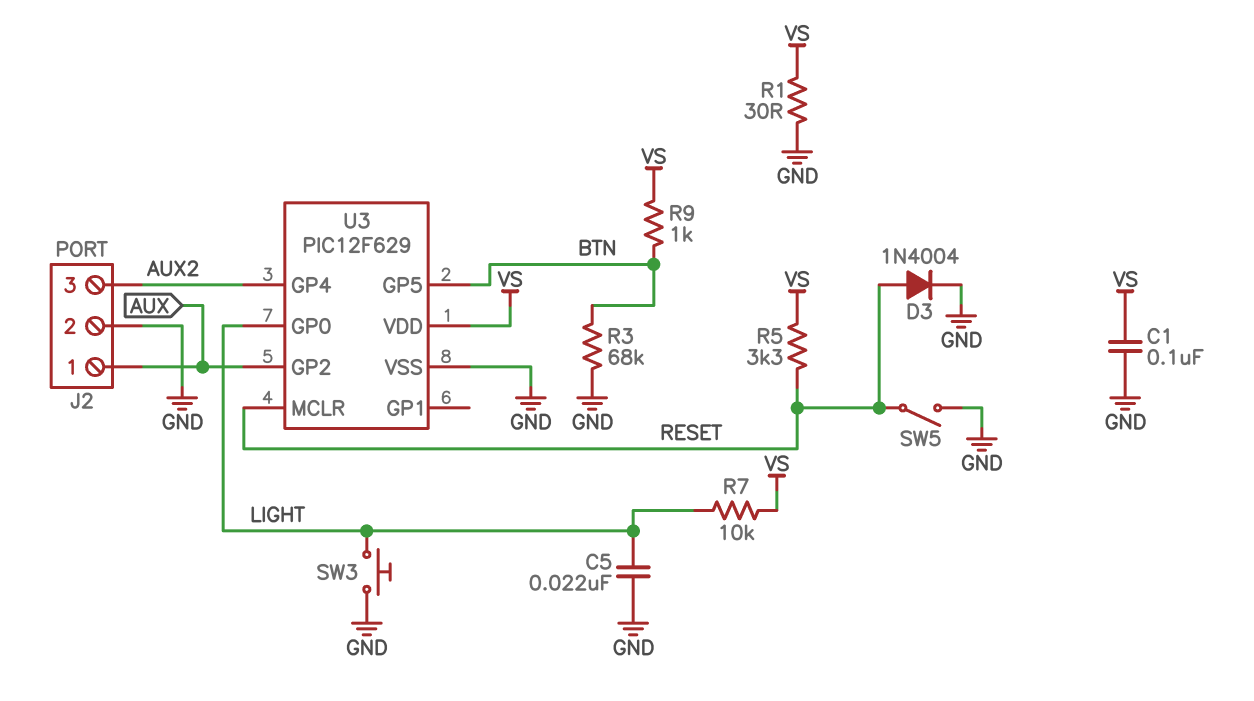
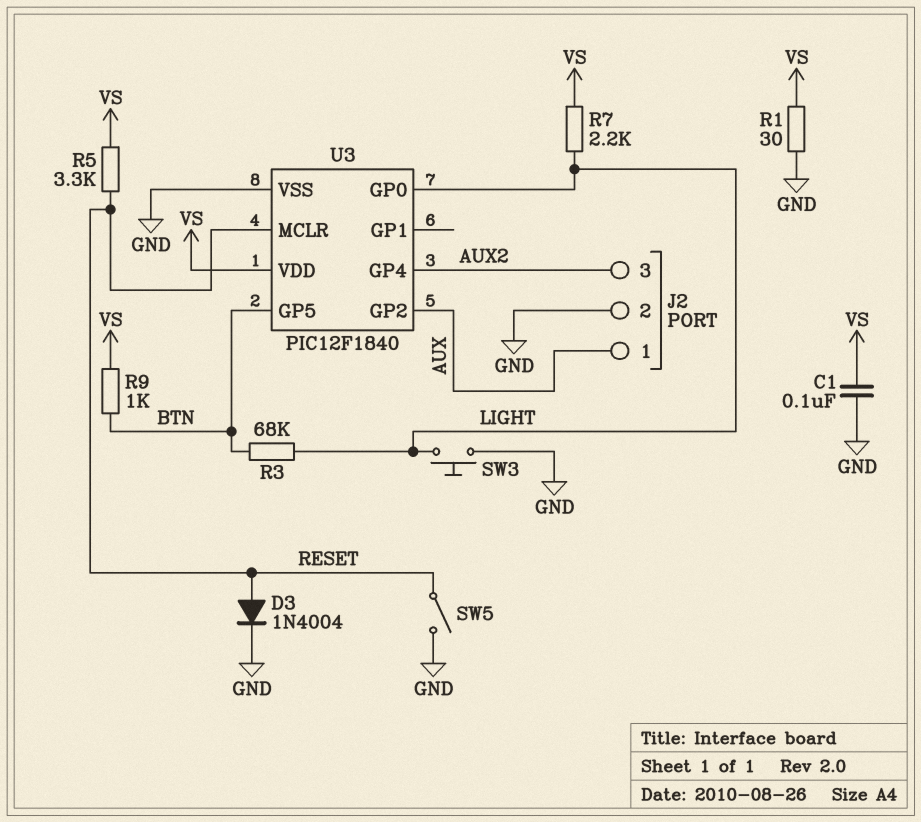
C5: 22nF (GND, LIGHT) -> none
R3: 68k (BTN, GND) -> 68k (BTN, LIGHT)
R7: 10k (LIGHT, VS) -> 2.2k (LIGHT, VS)
U3: PIC12F629 -> PIC12F1840

